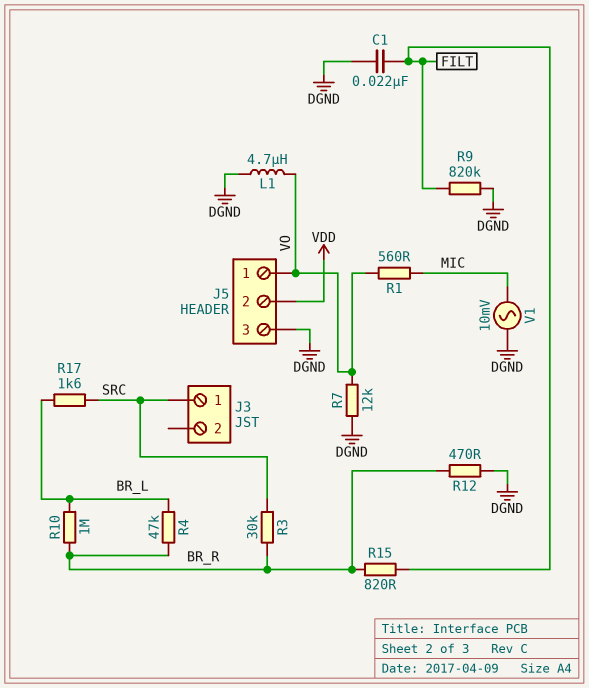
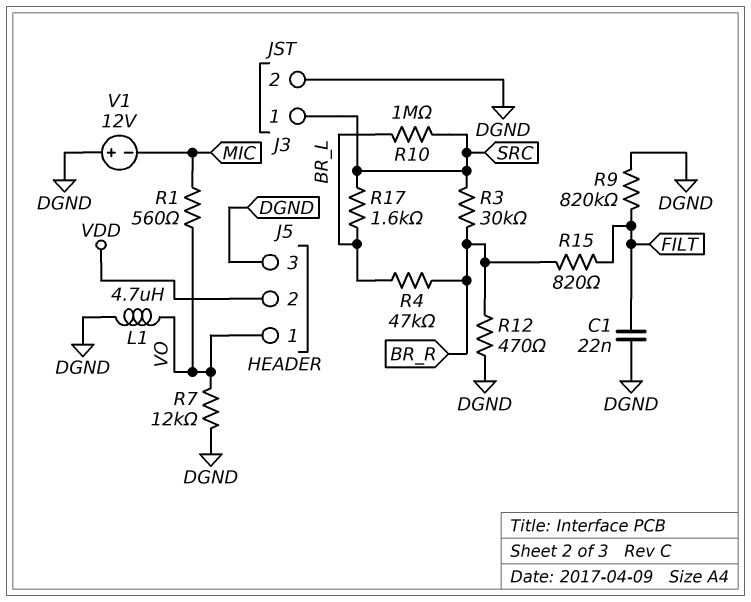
J3 pin 2: none -> DGND
R10: 1M (BR_L, BR_R) -> 1M (BR_L, SRC)
V1: AC 10mV (DGND, MIC) -> 12V (plus DGND, minus MIC)

